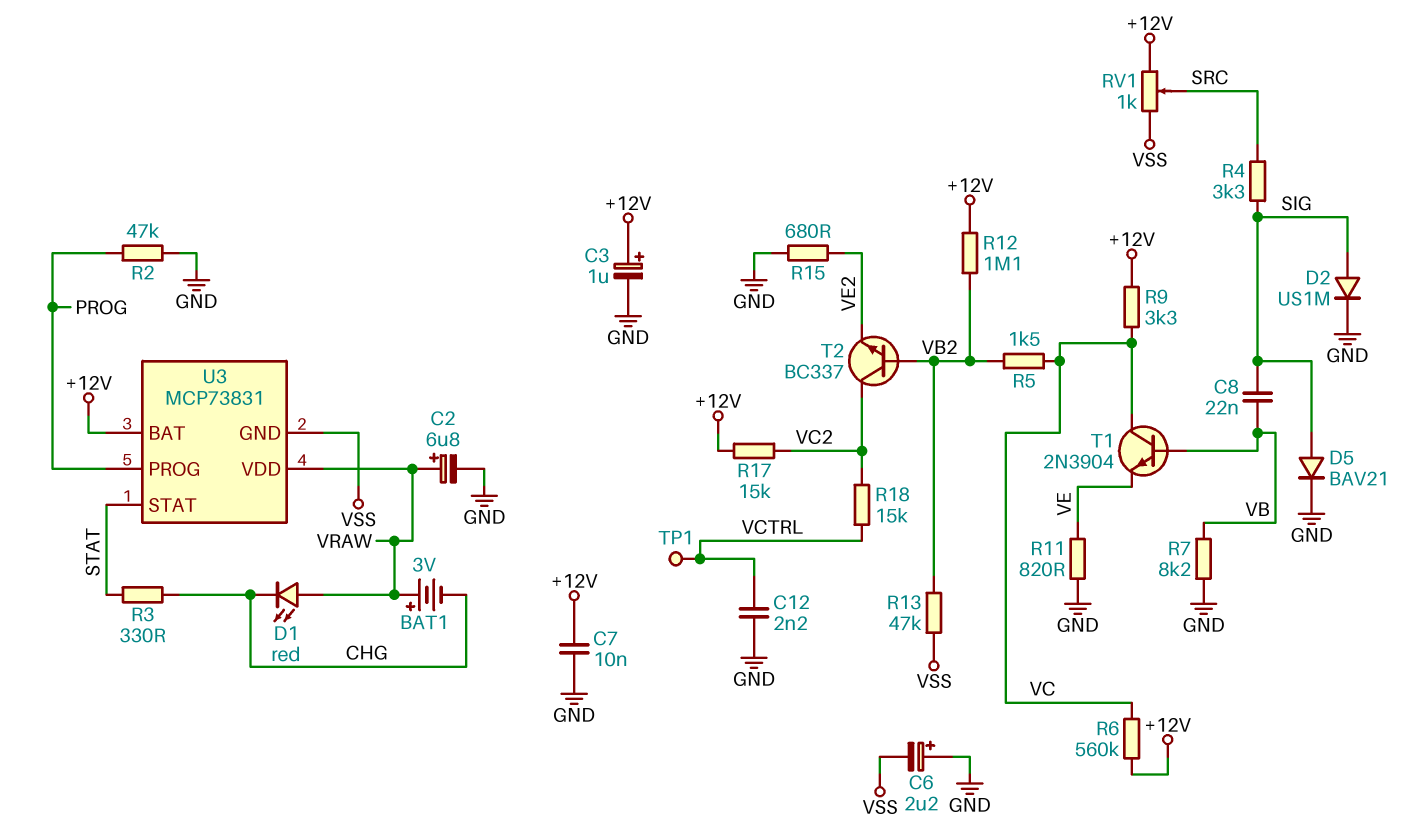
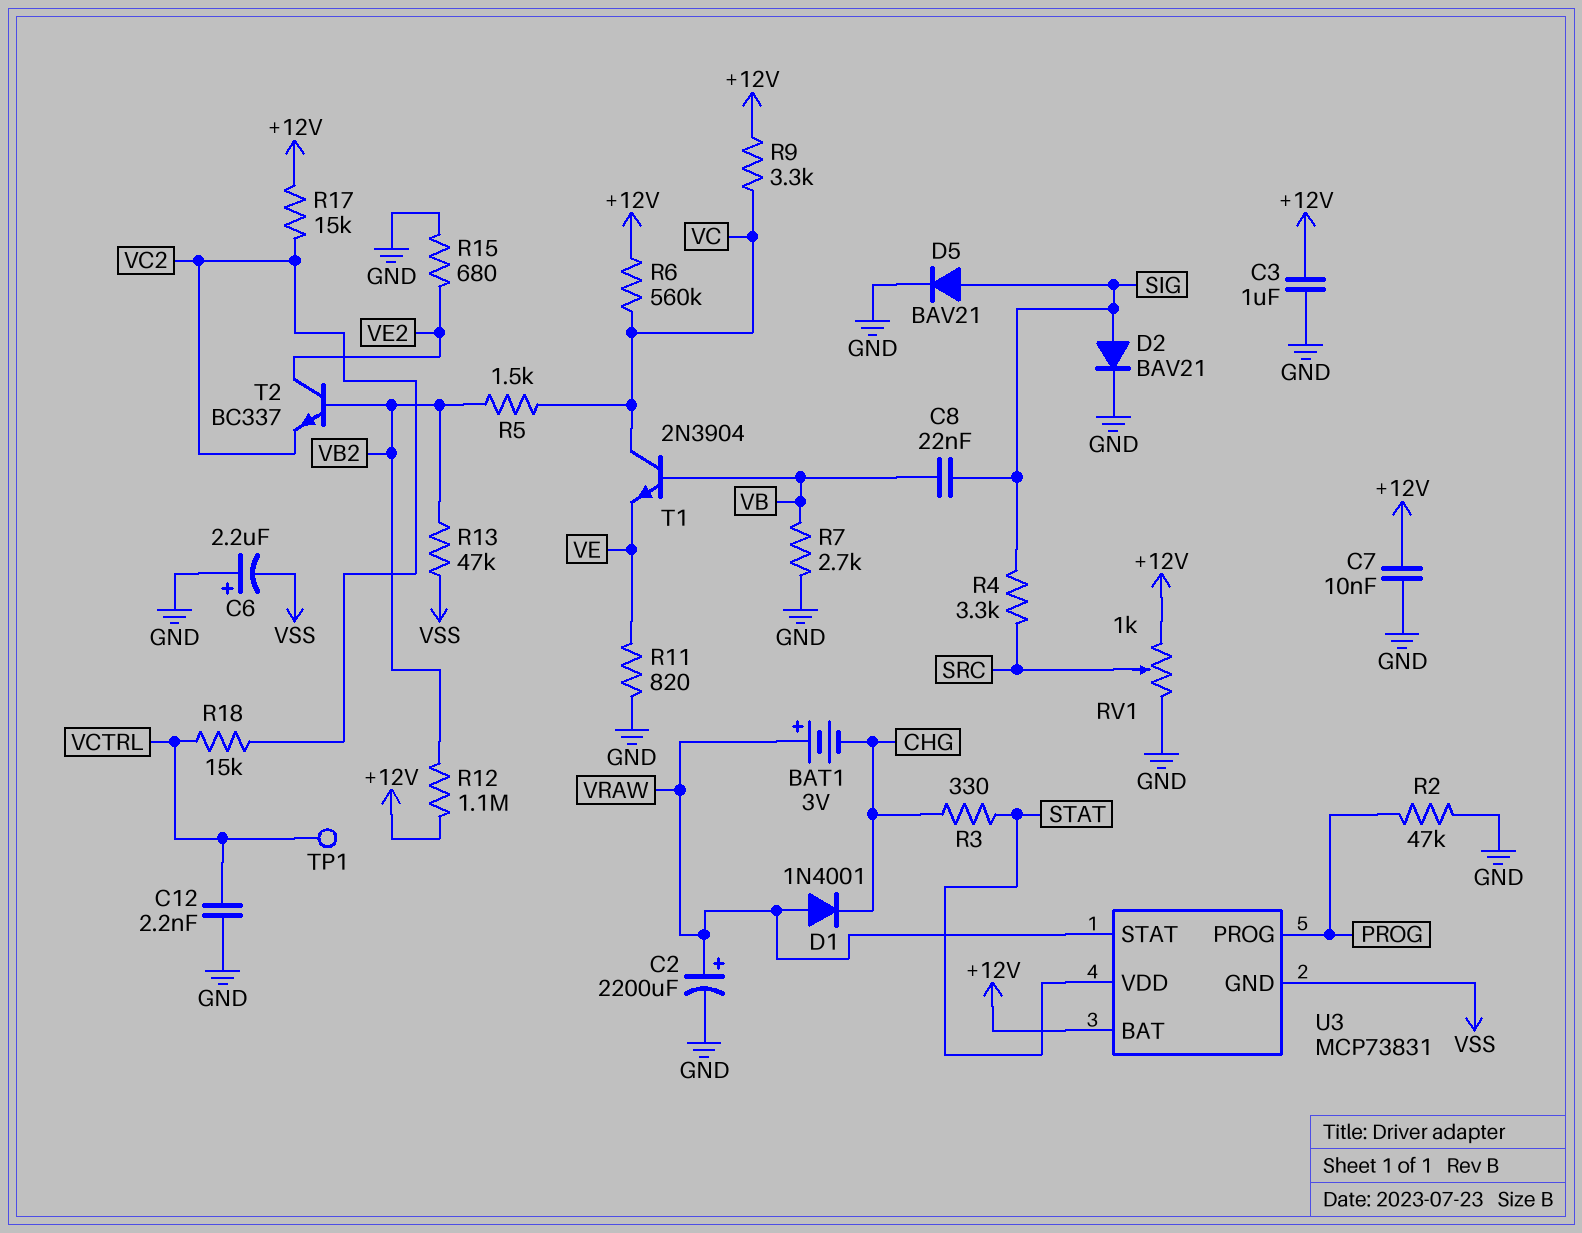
C2: 6.8uF (plus VRAW, minus GND) -> 2200uF (plus VRAW, minus GND)
C3: 1uF (plus +12V, minus GND) -> 1uF (+12V, GND)
D1: LED red (A VRAW, K CHG) -> diode 1N4001 (A VRAW, K CHG)
D2: diode US1M (A SIG, K GND) -> diode BAV21 (A SIG, K GND)
R7: 8.2k (GND, VB) -> 2.7k (GND, VB)
RV1: 1k (+12V, VSS, wiper SRC) -> 1k (+12V, GND, wiper SRC)
T2: NPN BC337 (B VB2, C VC2, E VE2) -> NPN BC337 (B VB2, C VE2, E VC2)
U3 pin STAT: STAT -> VRAW
U3 pin VDD: VRAW -> STAT

